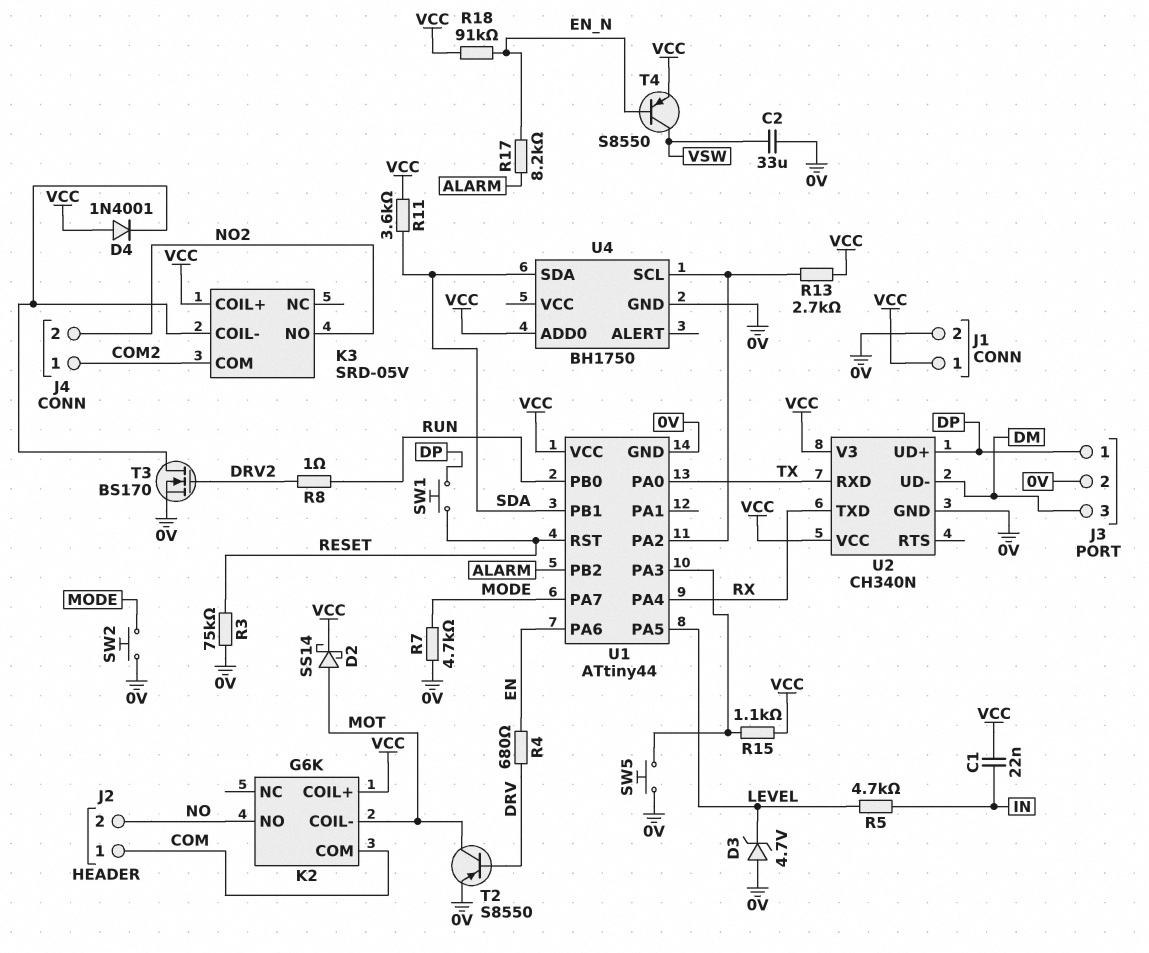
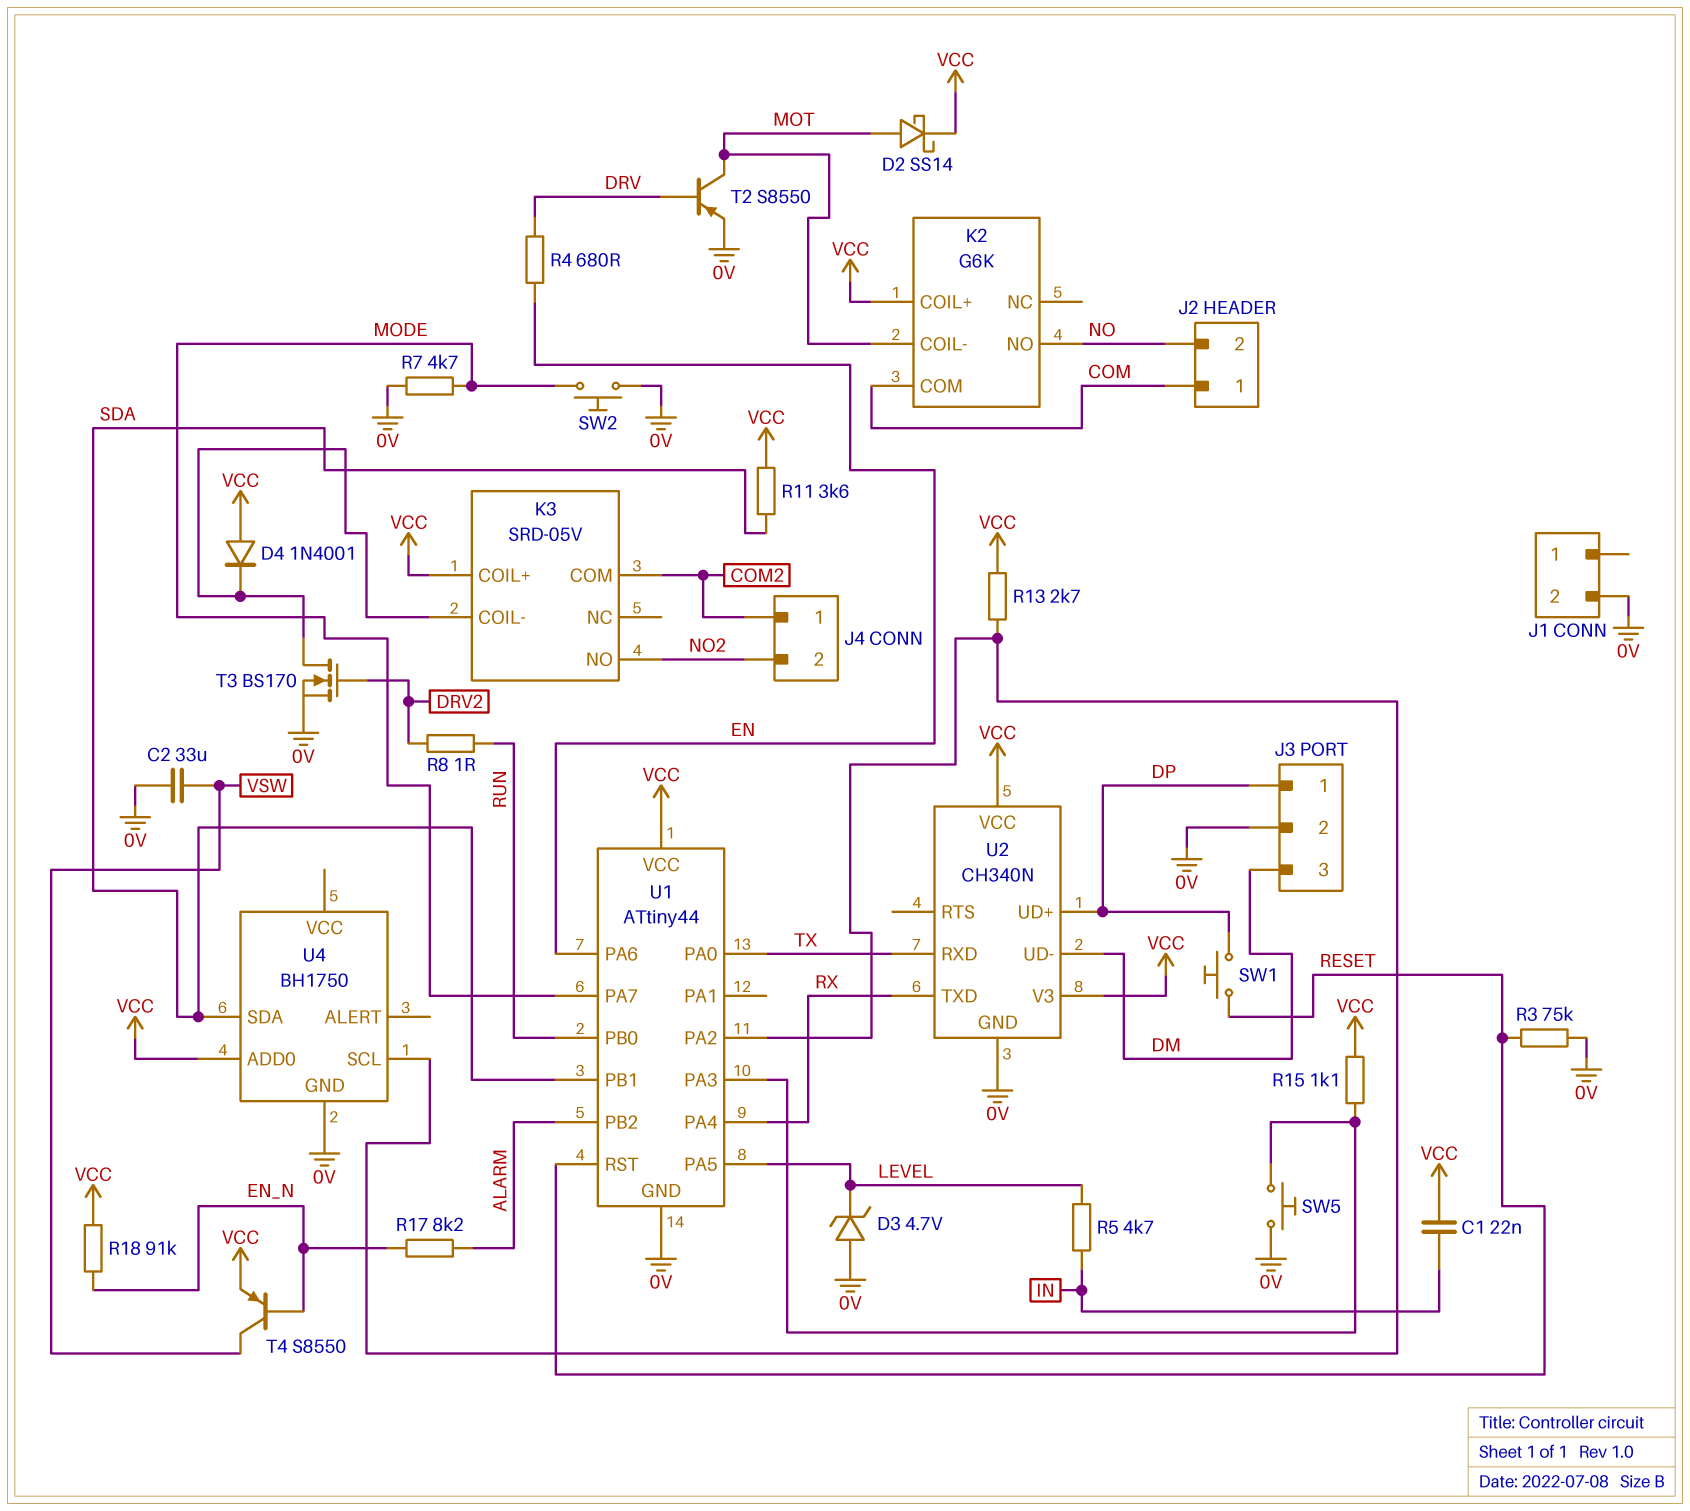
J1 pin 1: VCC -> none

